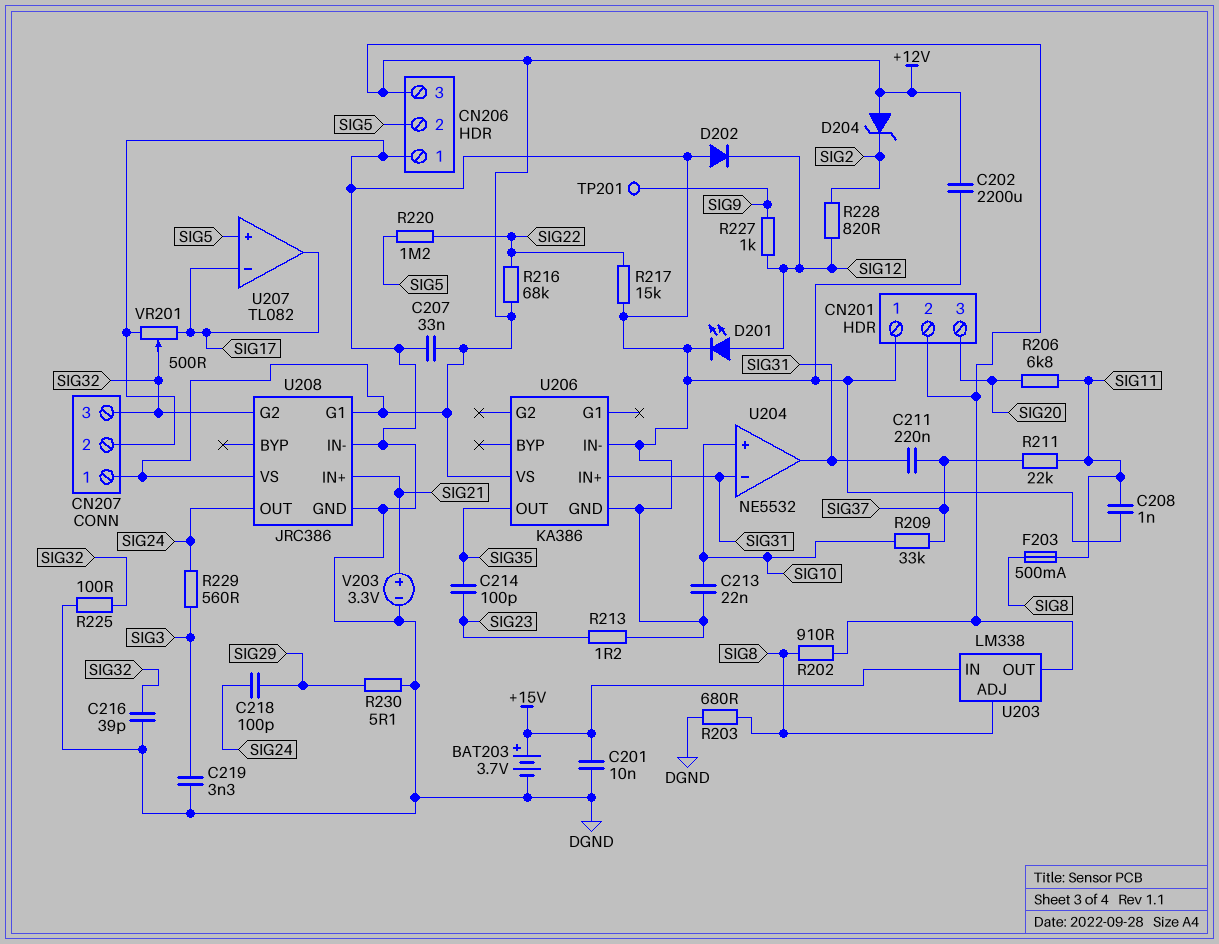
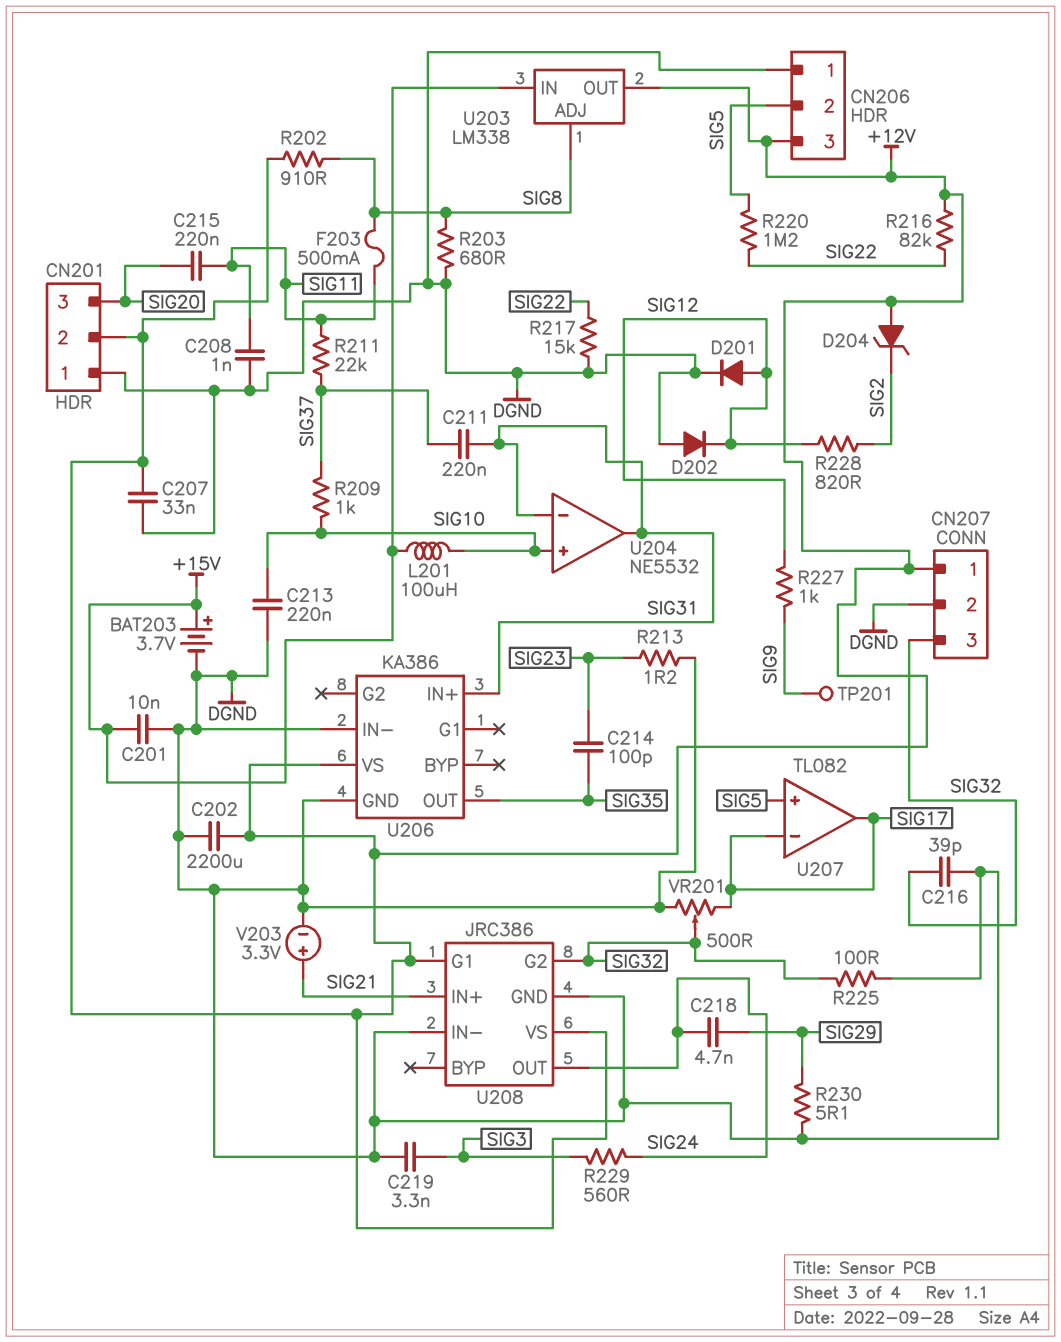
C213: 22nF (DGND, SIG10) -> 220nF (DGND, SIG10)
C215: none -> 220nF (SIG11, SIG20)
C218: 100pF (SIG24, SIG29) -> 4.7nF (SIG24, SIG29)
D201: LED (A SIG12, K DGND) -> diode (A SIG12, K DGND)
L201: none -> 100uH (+15V, SIG10)
R206: 6.8k (SIG11, SIG20) -> none
R209: 33k (SIG10, SIG37) -> 1k (SIG10, SIG37)
R216: 68k (+12V, SIG22) -> 82k (+12V, SIG22)

